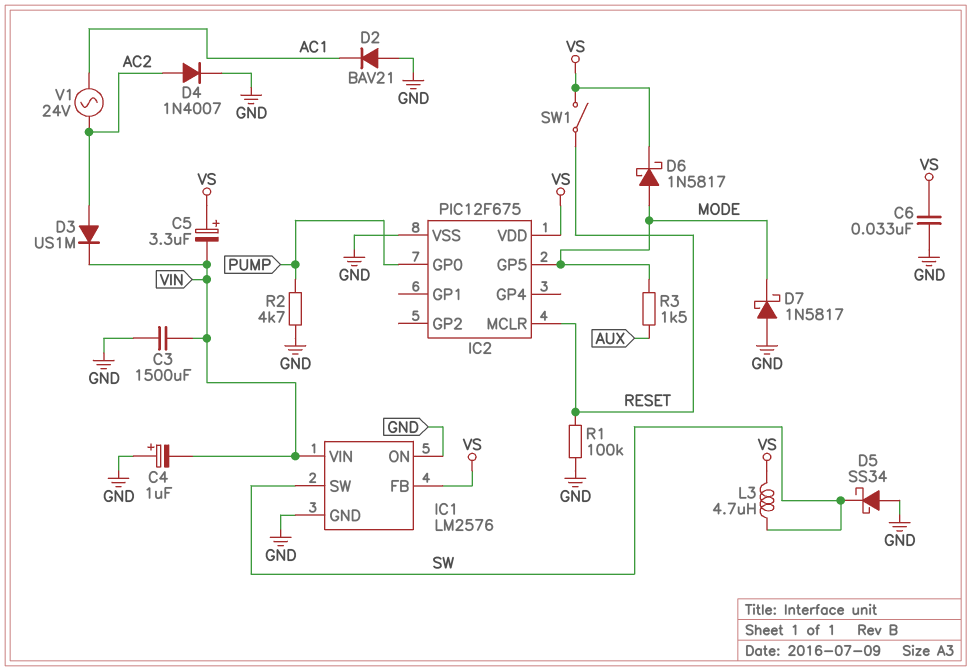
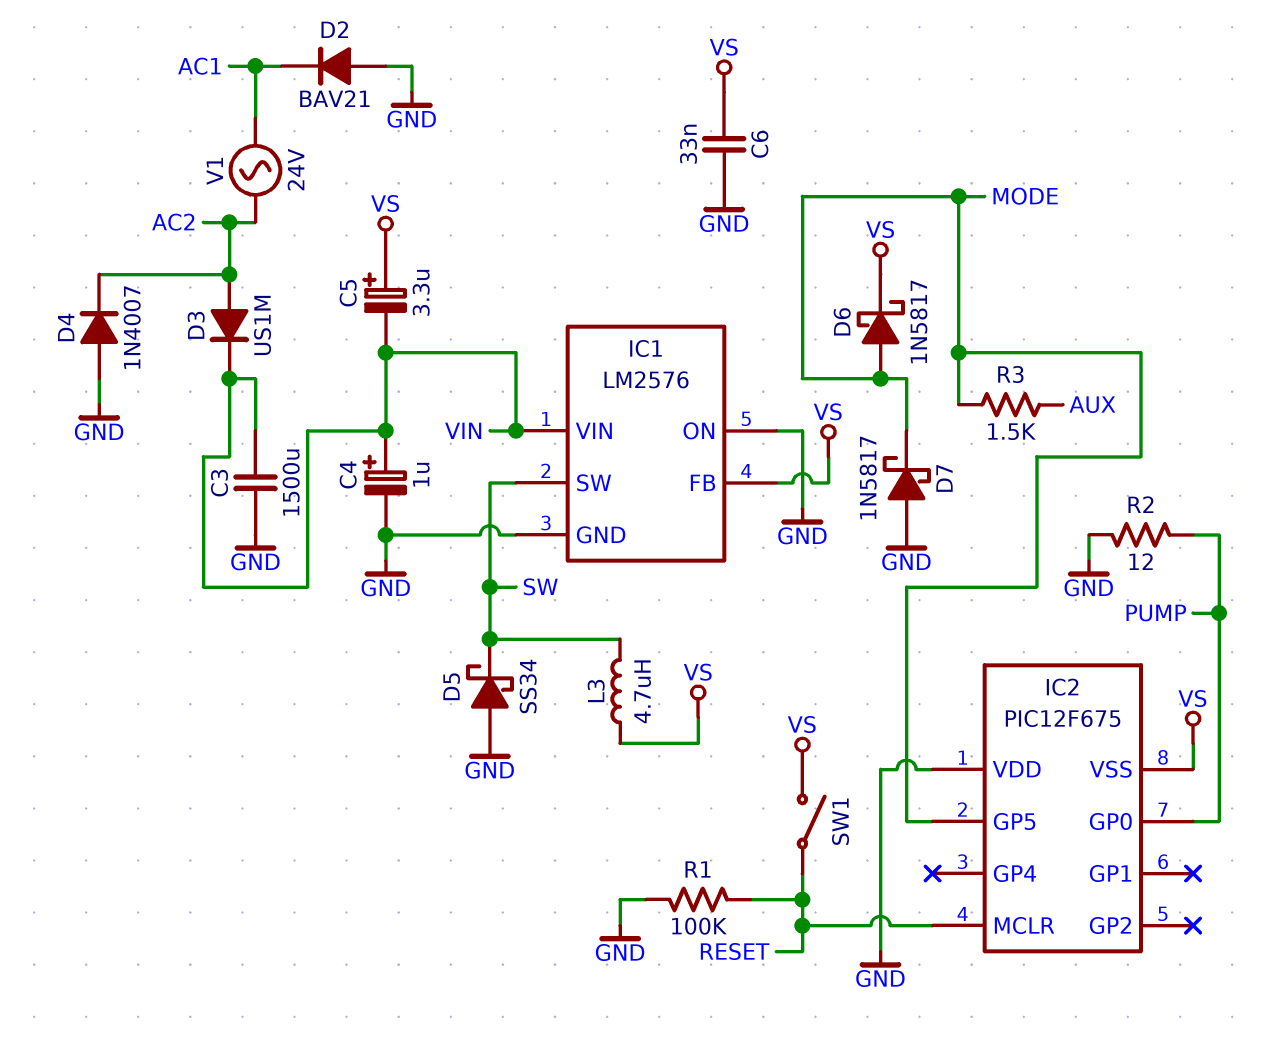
C4: 1uF (plus GND, minus VIN) -> 1uF (plus VIN, minus GND)
D4: diode 1N4007 (A AC2, K GND) -> diode 1N4007 (A GND, K AC2)
IC2 pin VDD: VS -> GND
IC2 pin VSS: GND -> VS
R2: 4.7k (GND, PUMP) -> 12 (GND, PUMP)

